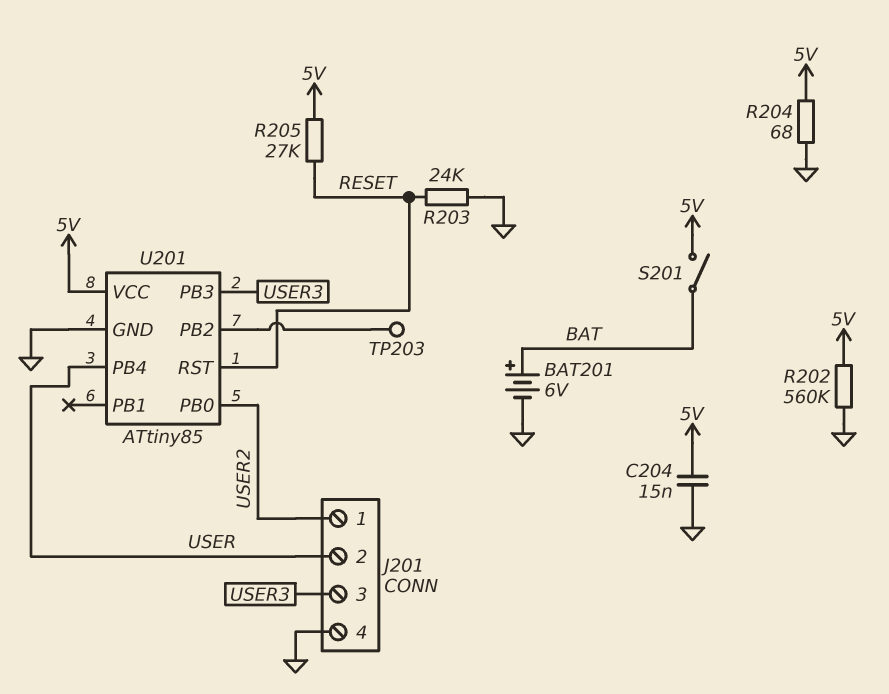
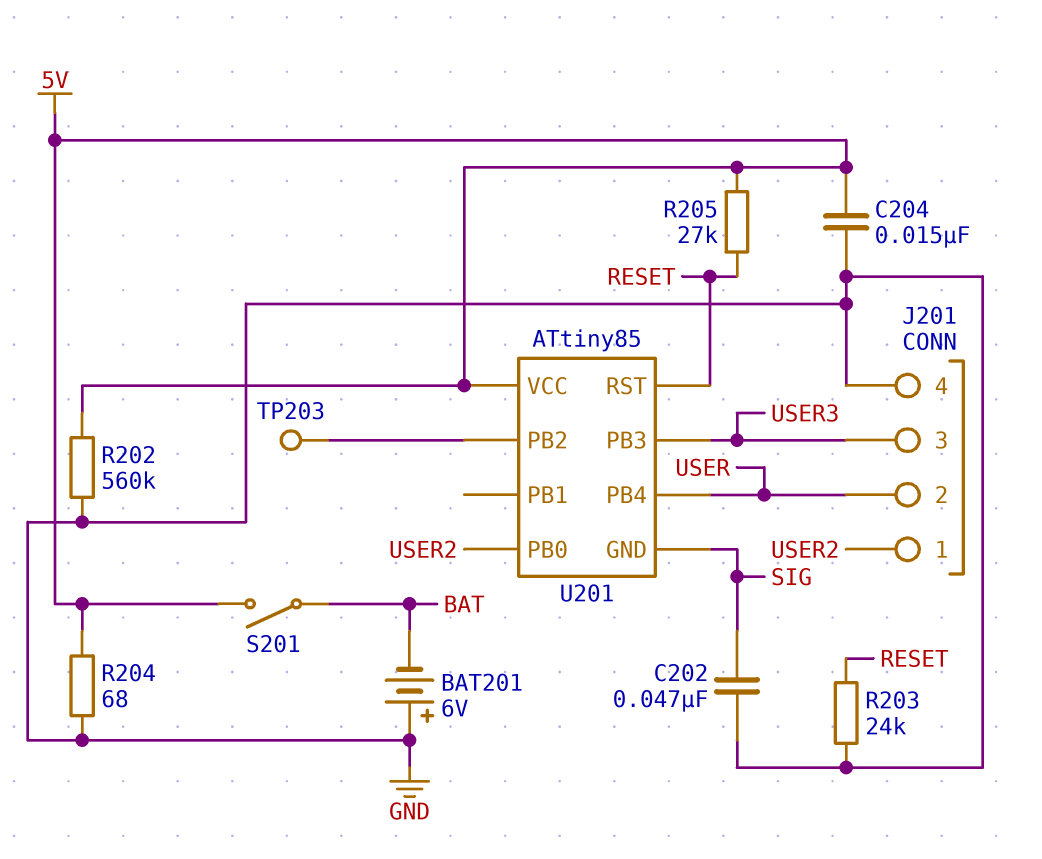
BAT201: 6V (plus BAT, minus GND) -> 6V (plus GND, minus BAT)
C202: none -> 47nF (GND, SIG)
U201 pin GND: GND -> SIG

